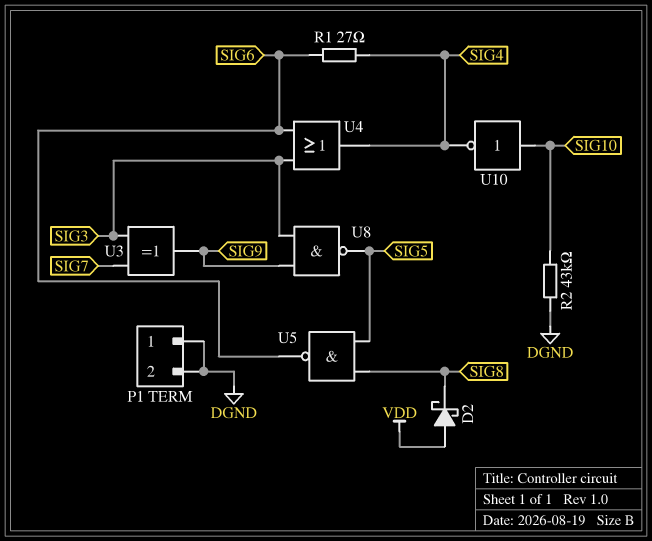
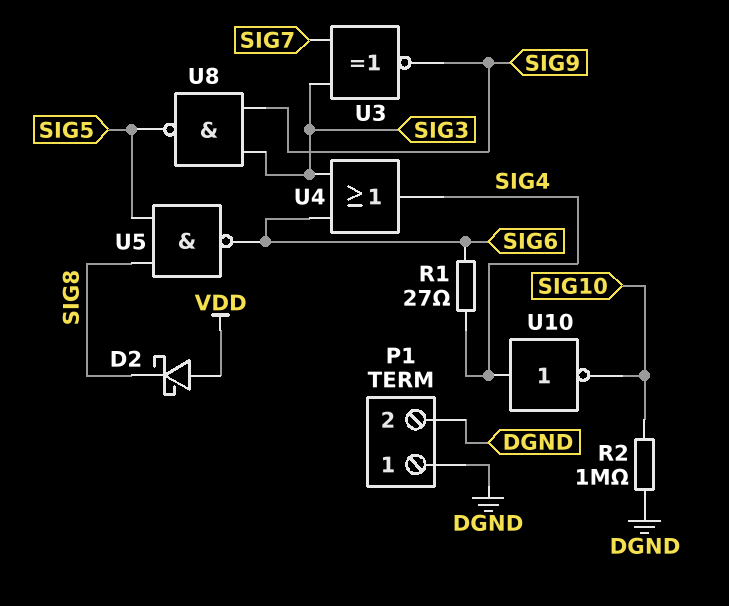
R2: 43k (DGND, SIG10) -> 1M (DGND, SIG10)
U3: XOR (in SIG3, in SIG7, out SIG9) -> XNOR (in SIG3, in SIG7, out SIG9)
U10: NOT (in SIG10, out SIG4) -> NOT (in SIG4, out SIG10)

